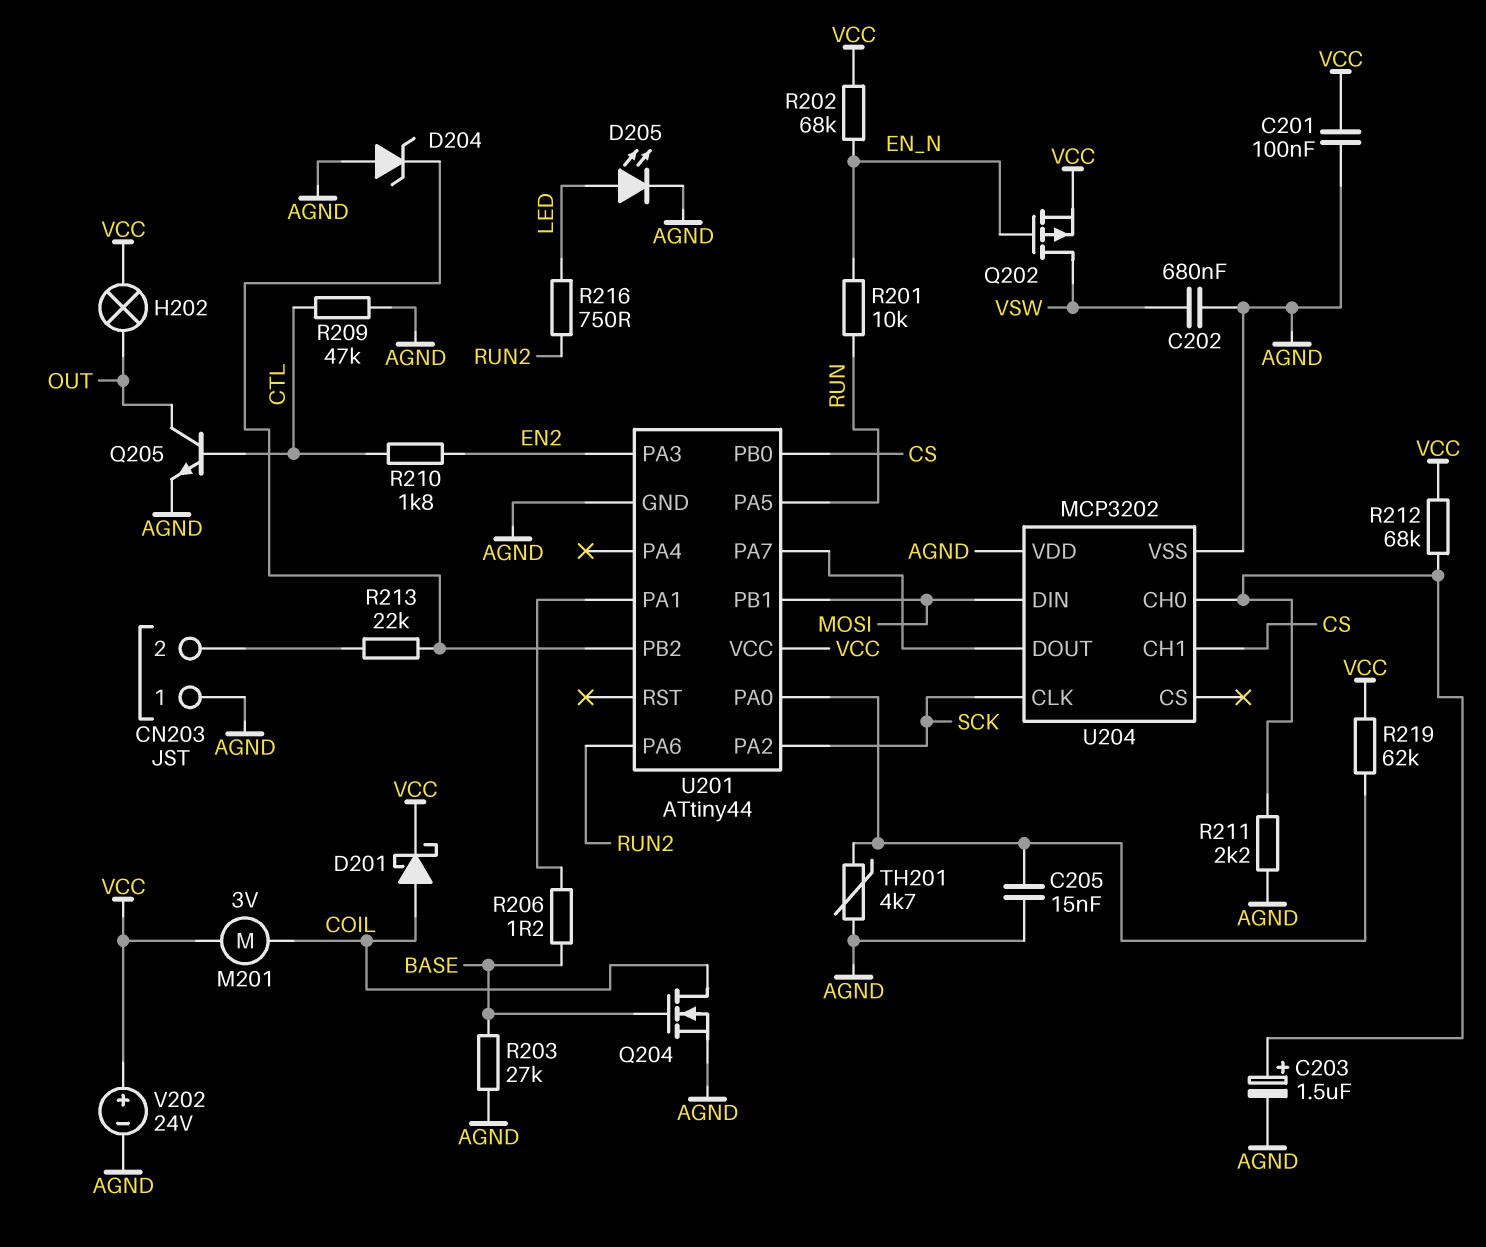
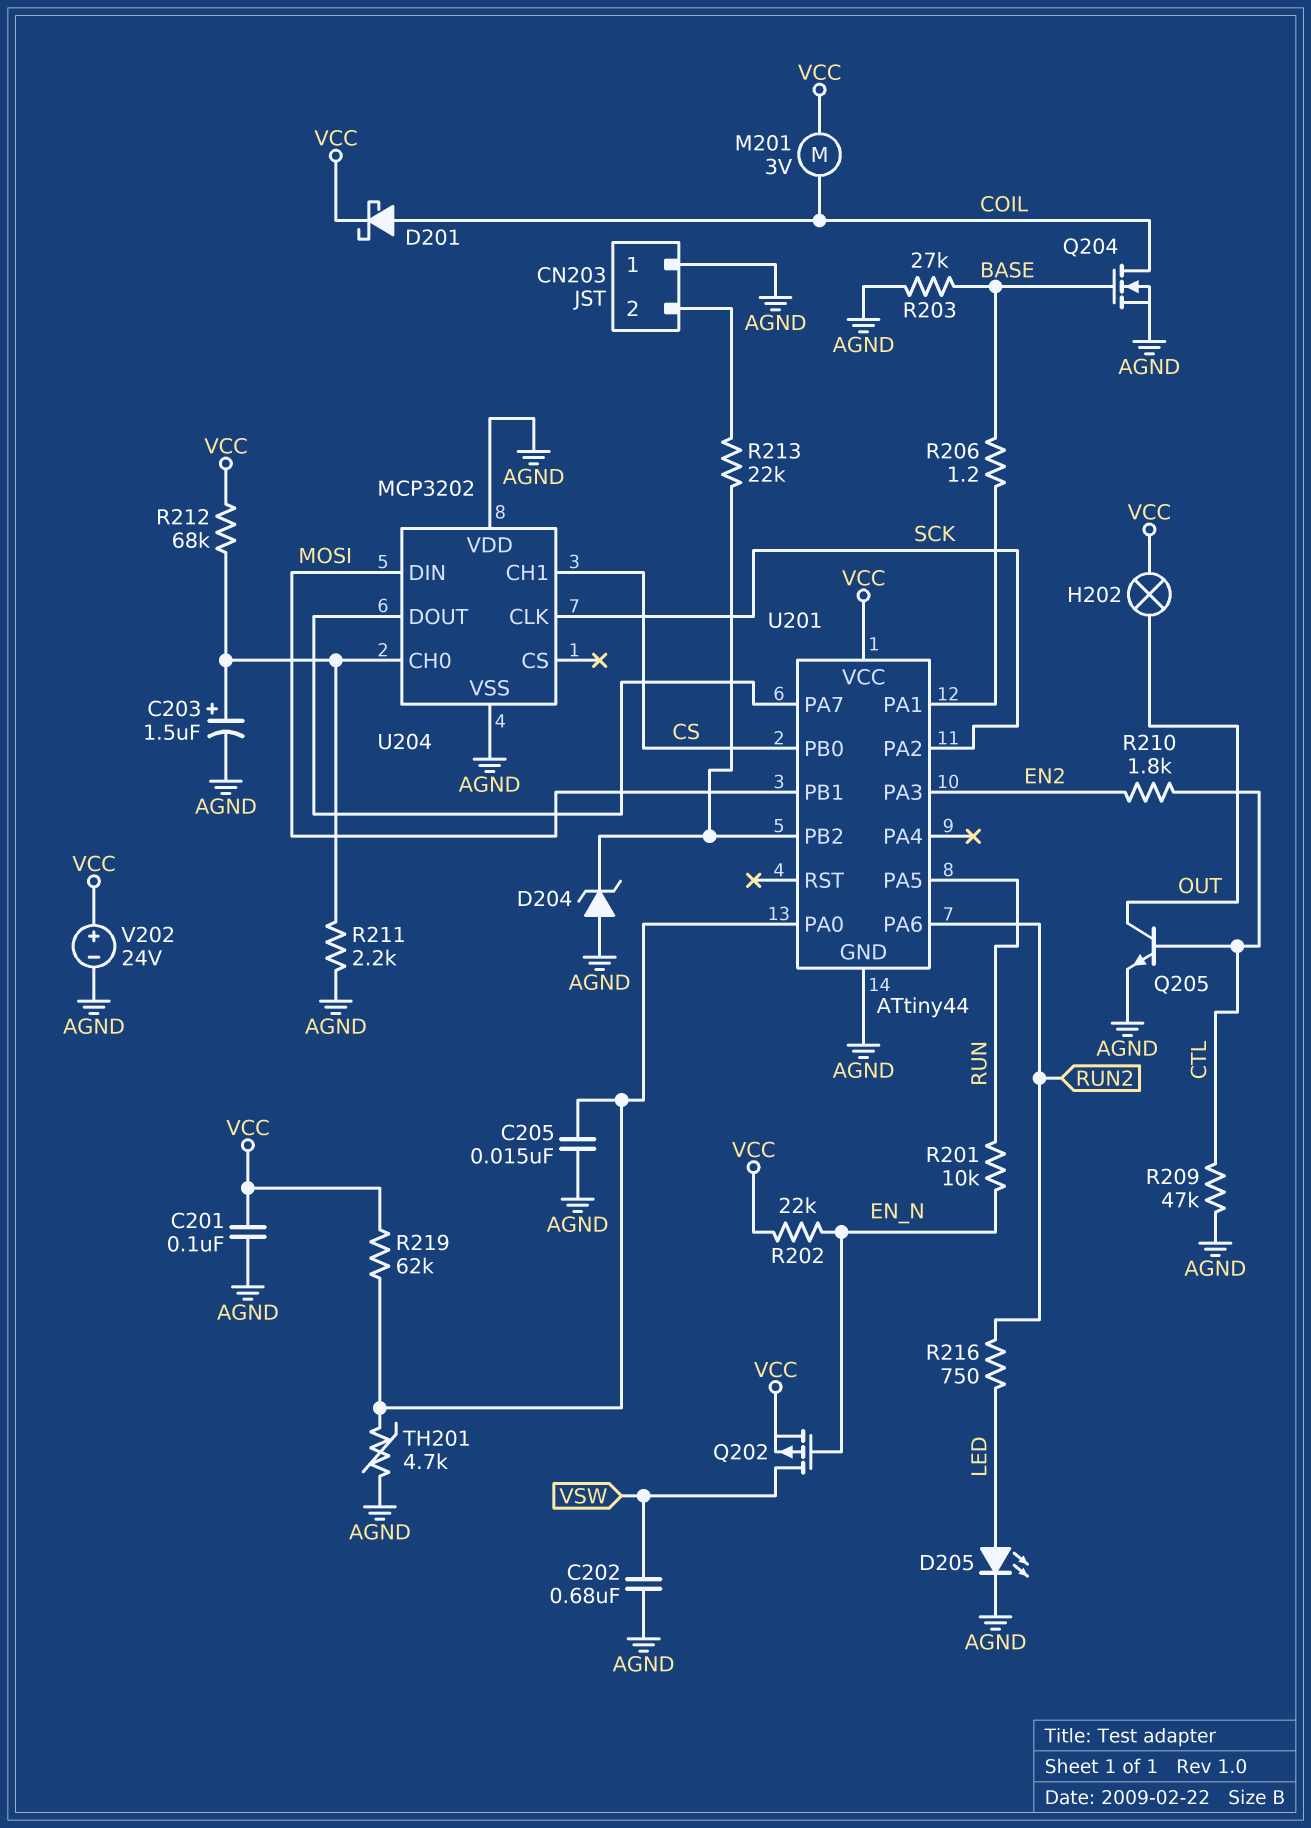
R202: 68k (EN_N, VCC) -> 22k (EN_N, VCC)

